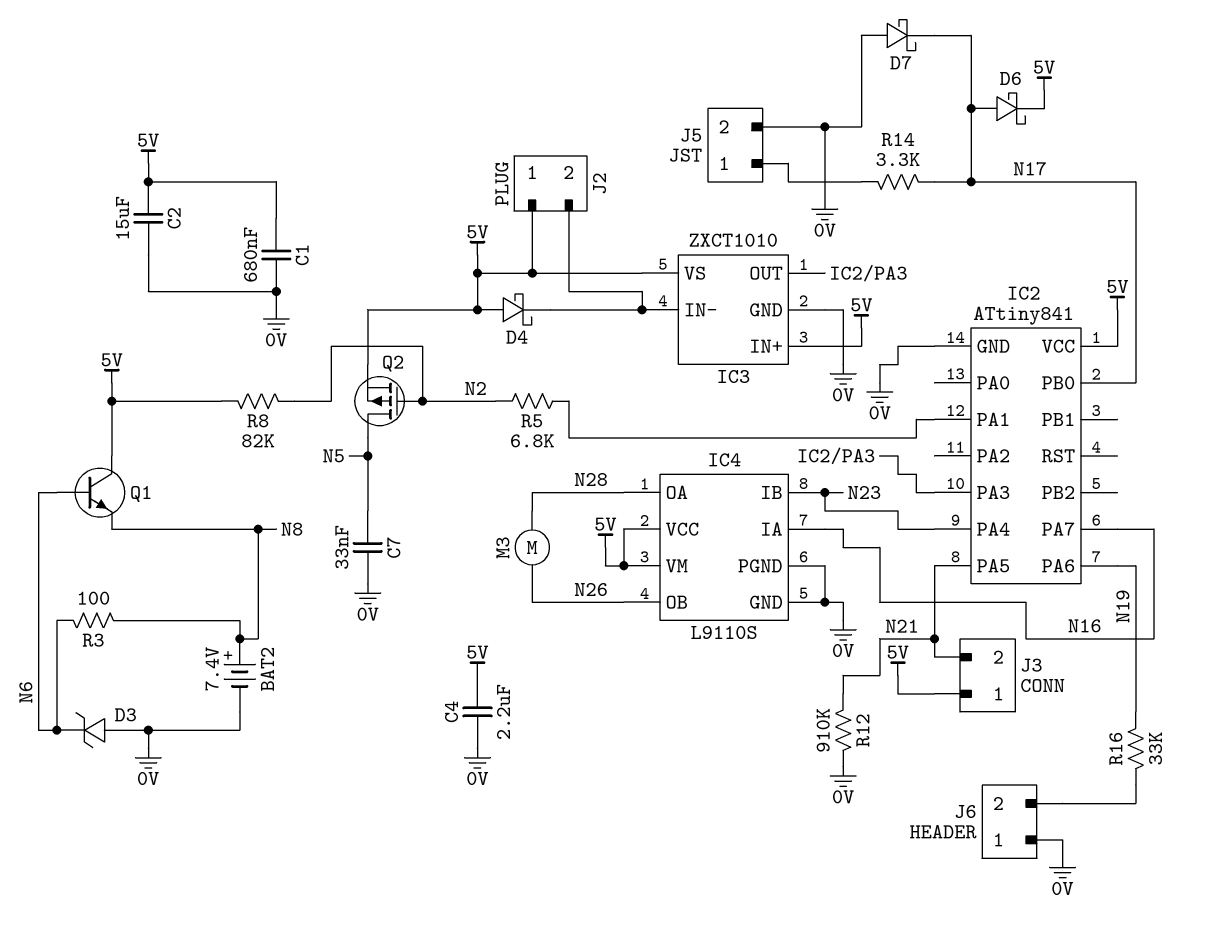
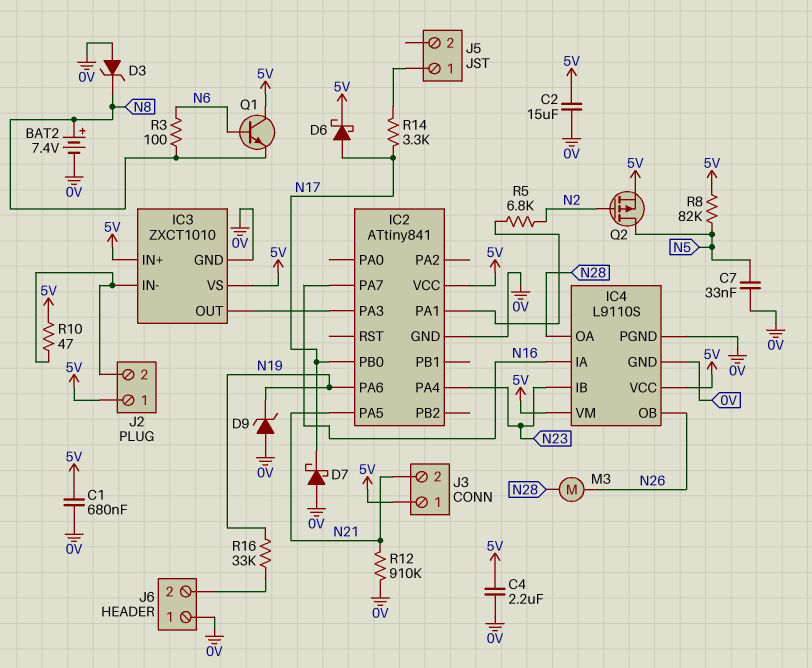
D3: zener (A 0V, K N6) -> zener (A 0V, K N8)
D4: schottky (A 5V, K IC3/IN-) -> none
D9: none -> zener (A 0V, K N19)
J5 pin 2: 0V -> none
R8: 82k (5V, N2) -> 82k (5V, N5)
R10: none -> 47 (5V, IC3/IN-)

